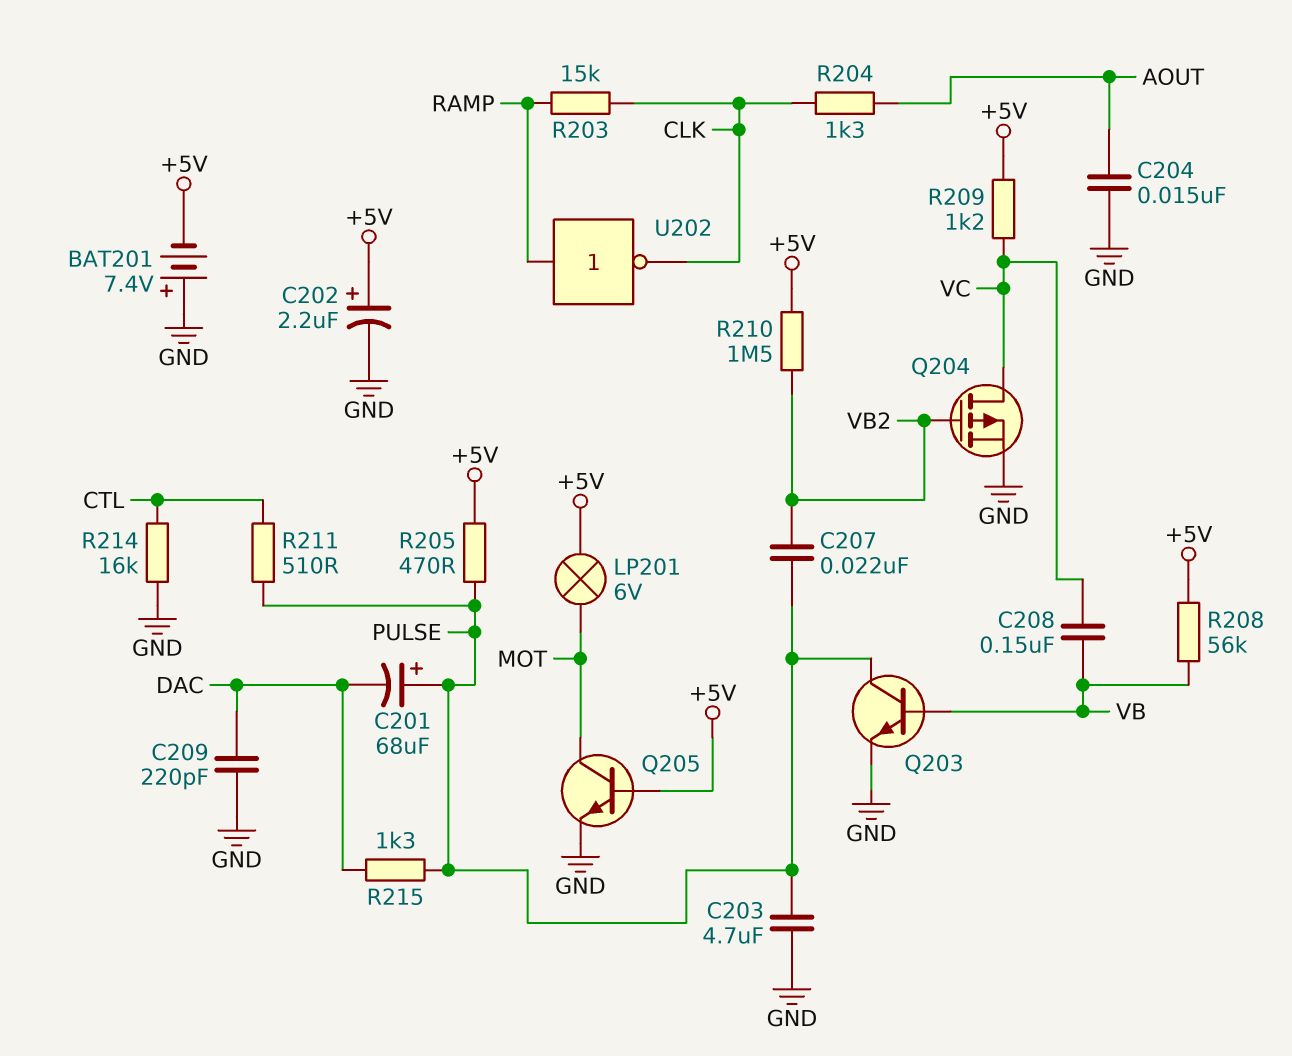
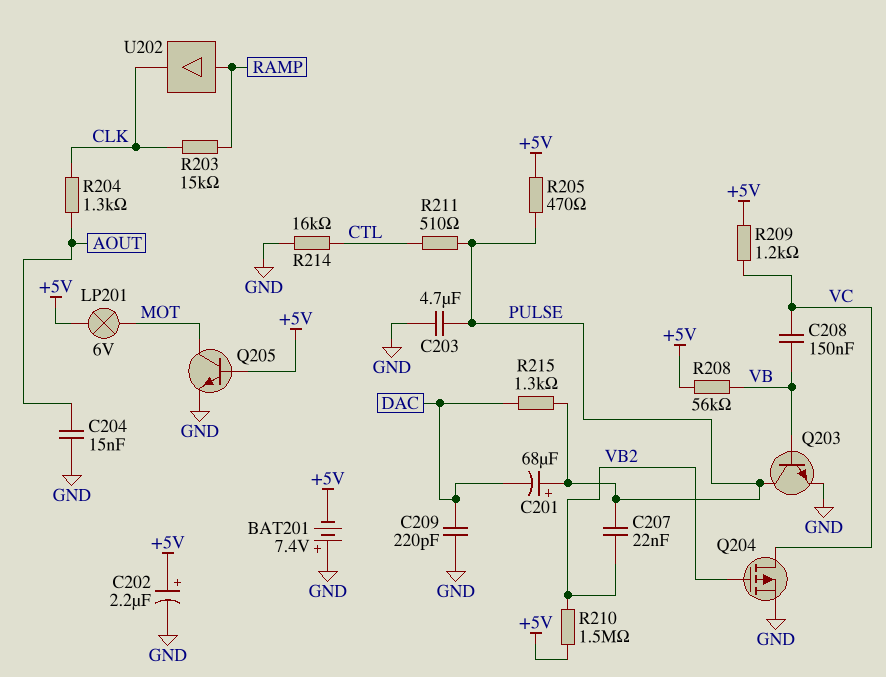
U202: NOT (in RAMP, out CLK) -> buffer (in RAMP, out CLK)

